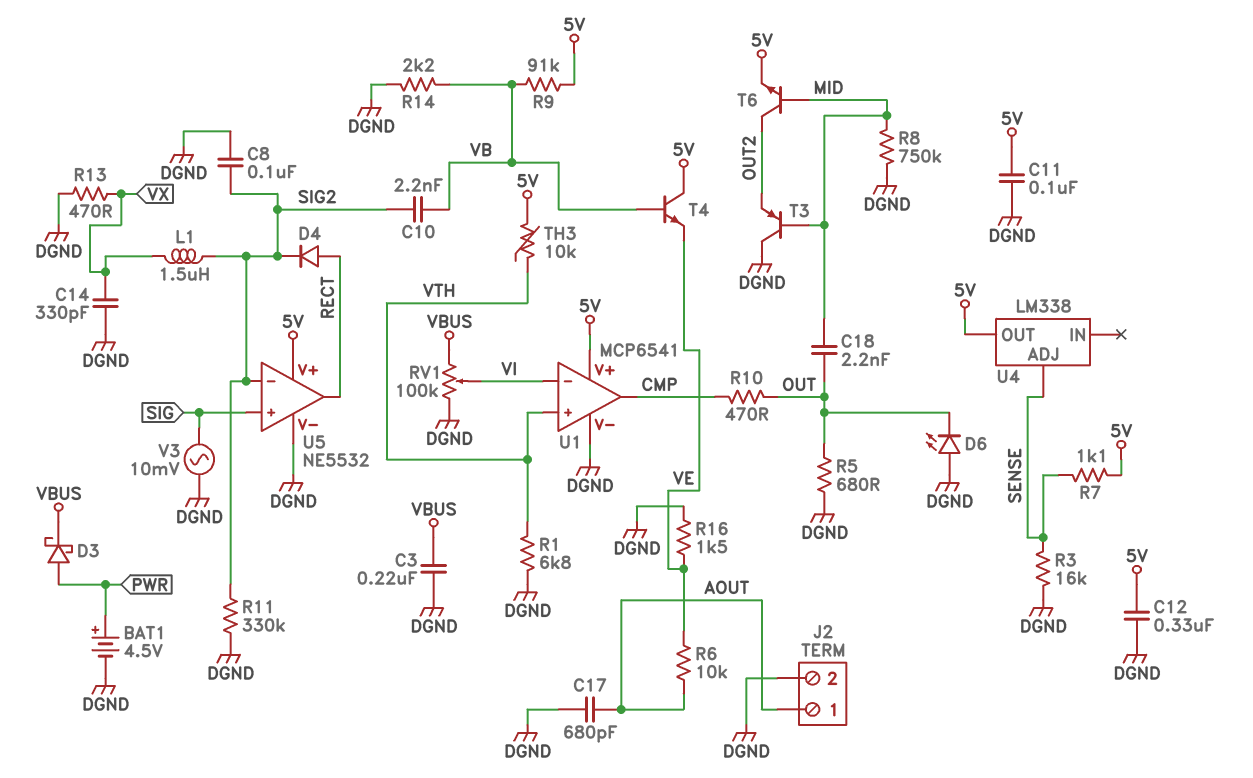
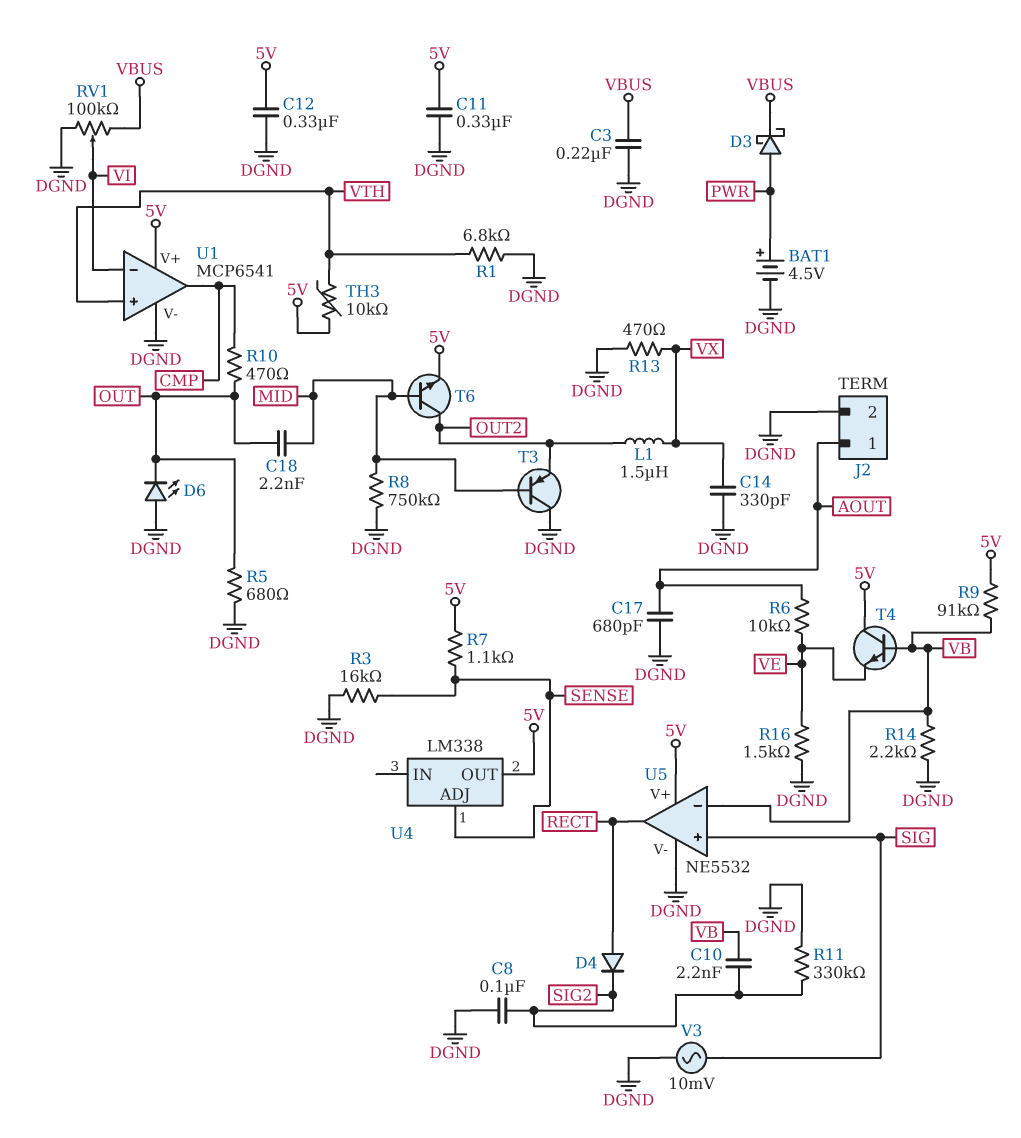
C11: 100nF (5V, DGND) -> 330nF (5V, DGND)
L1: 1.5uH (SIG2, VX) -> 1.5uH (OUT2, VX)
U5 pin in-: SIG2 -> VB

